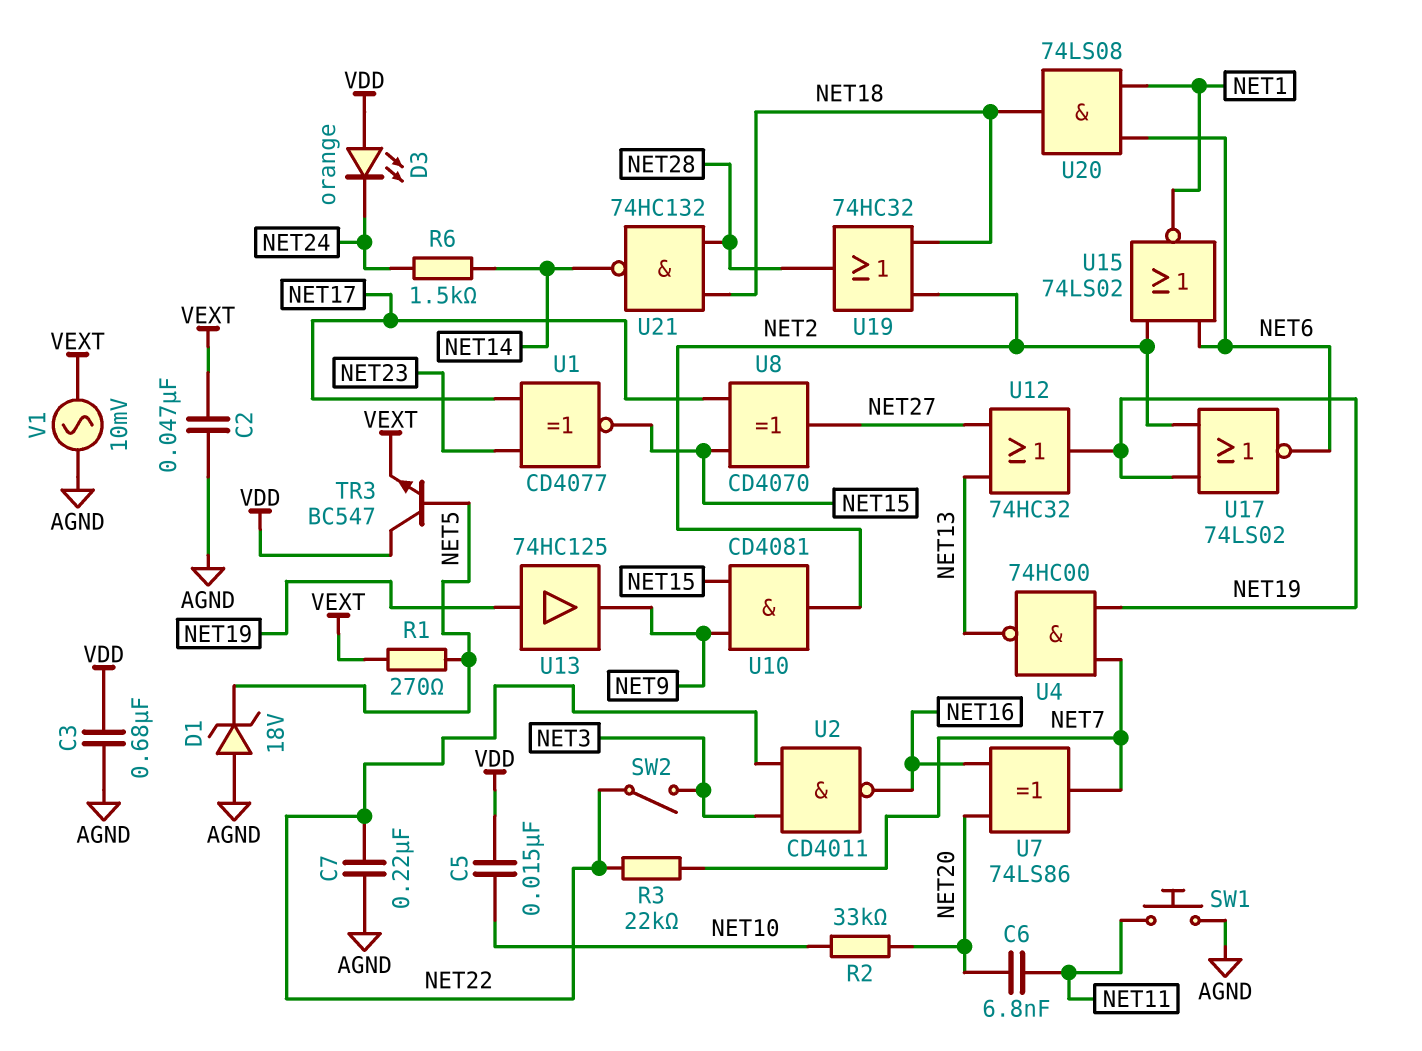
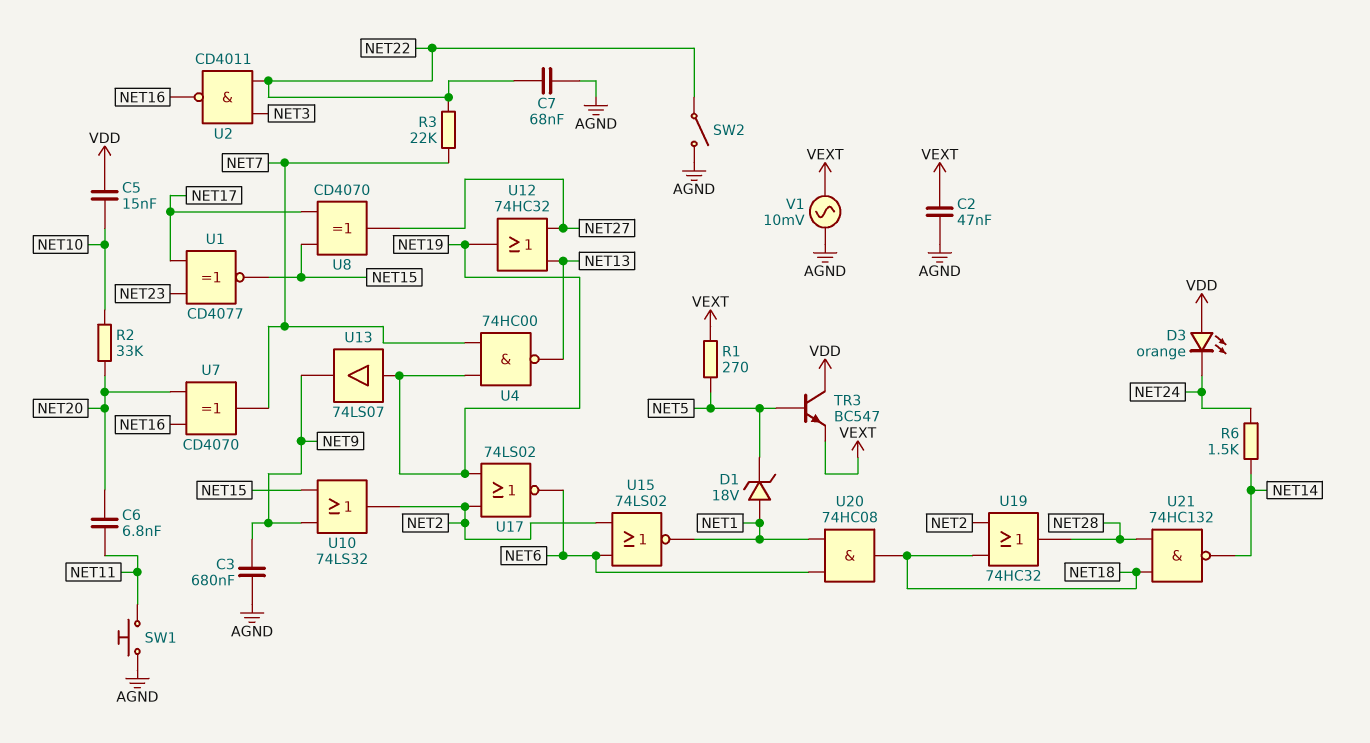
C3: 680nF (AGND, VDD) -> 680nF (AGND, NET9)
C7: 220nF (AGND, NET22) -> 68nF (AGND, NET22)
D1: zener 18V (A AGND, K NET5) -> zener 18V (A NET1, K NET5)
SW2: switch (NET3, NET22) -> switch (AGND, NET22)
U7: XOR 74LS86 (in NET16, in NET20, out NET7) -> XOR CD4070 (in NET16, in NET20, out NET7)
U10: AND CD4081 (in NET9, in NET15, out NET2) -> OR 74LS32 (in NET9, in NET15, out NET2)
U13: buffer 74HC125 (in NET19, out NET9) -> buffer 74LS07 (in NET19, out NET9)
U20: AND 74LS08 (in NET1, in NET6, out NET18) -> AND 74HC08 (in NET1, in NET6, out NET18)

